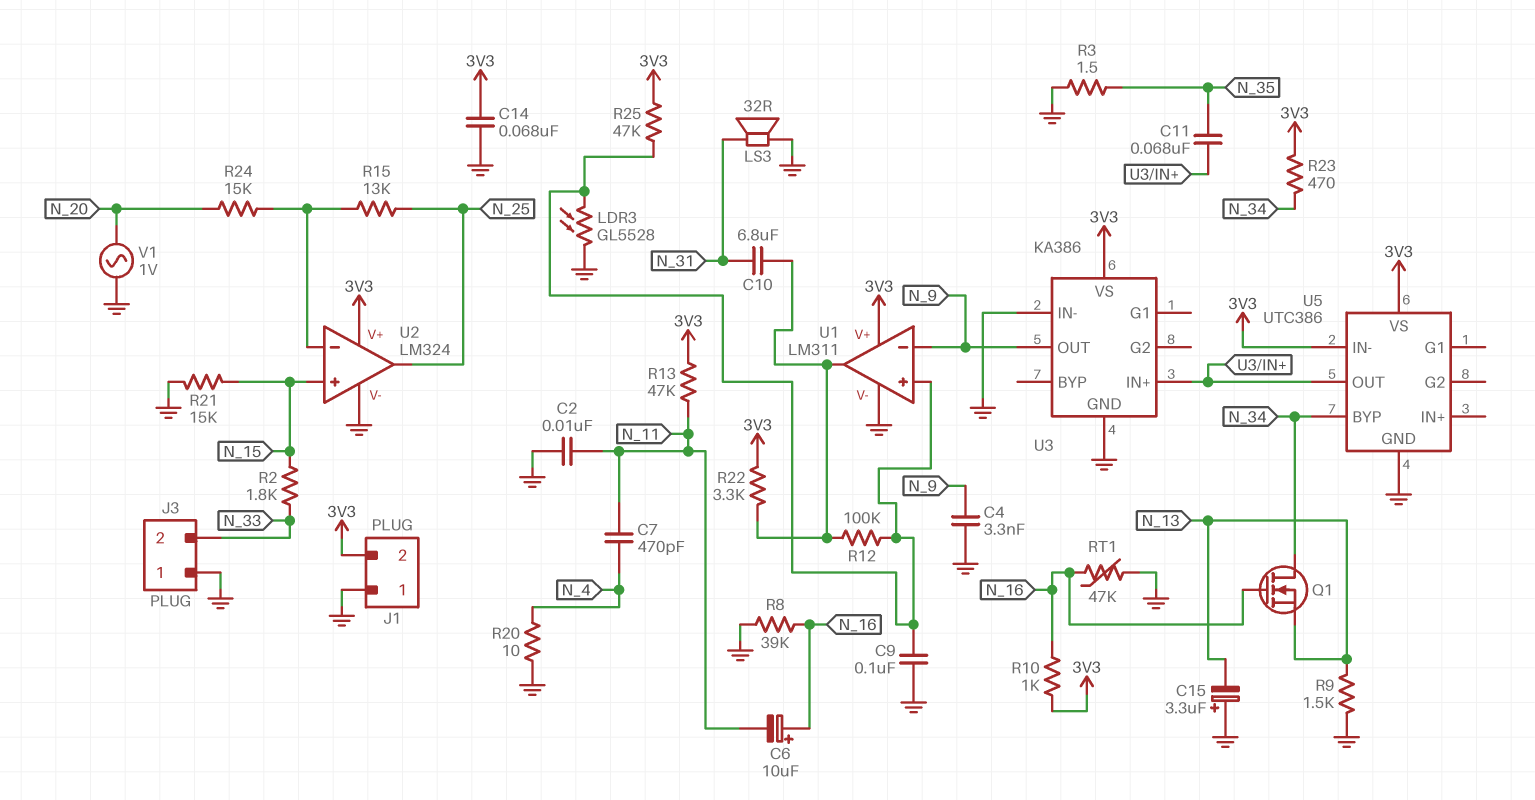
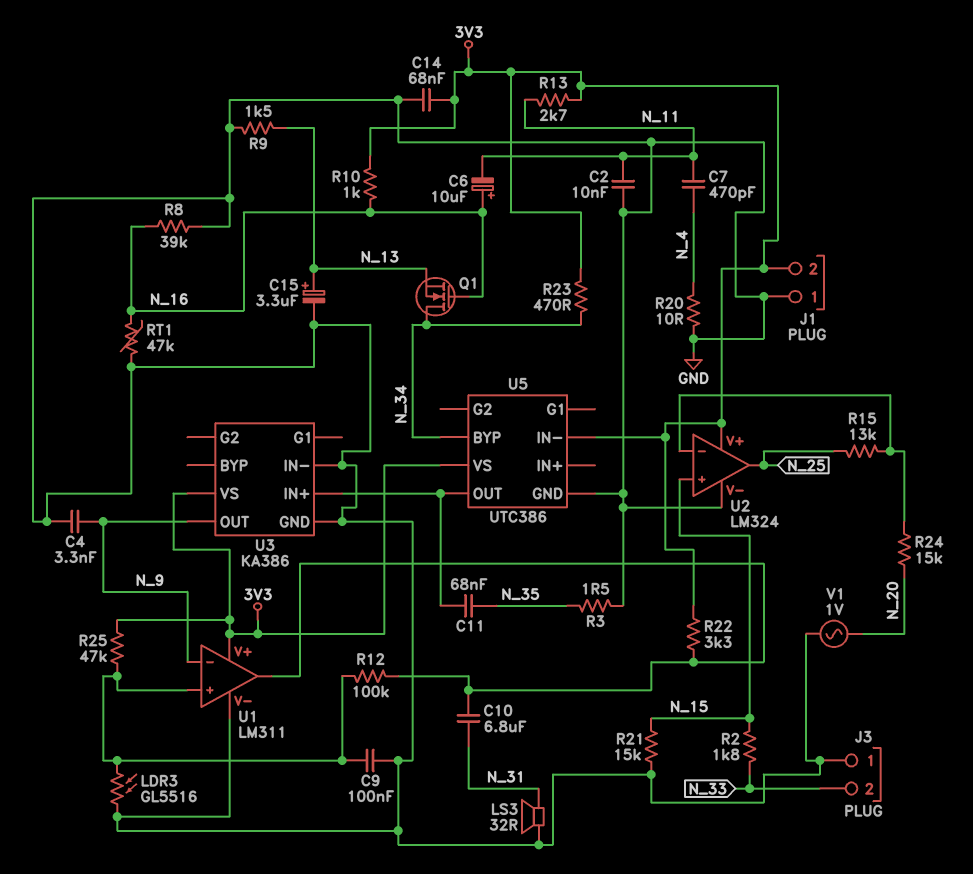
C15: 3.3uF (plus GND, minus N_13) -> 3.3uF (plus N_13, minus GND)
LDR3: GL5528 (GND, U1/in+) -> GL5516 (GND, U1/in+)
R13: 47k (3V3, N_11) -> 2.7k (3V3, N_11)

